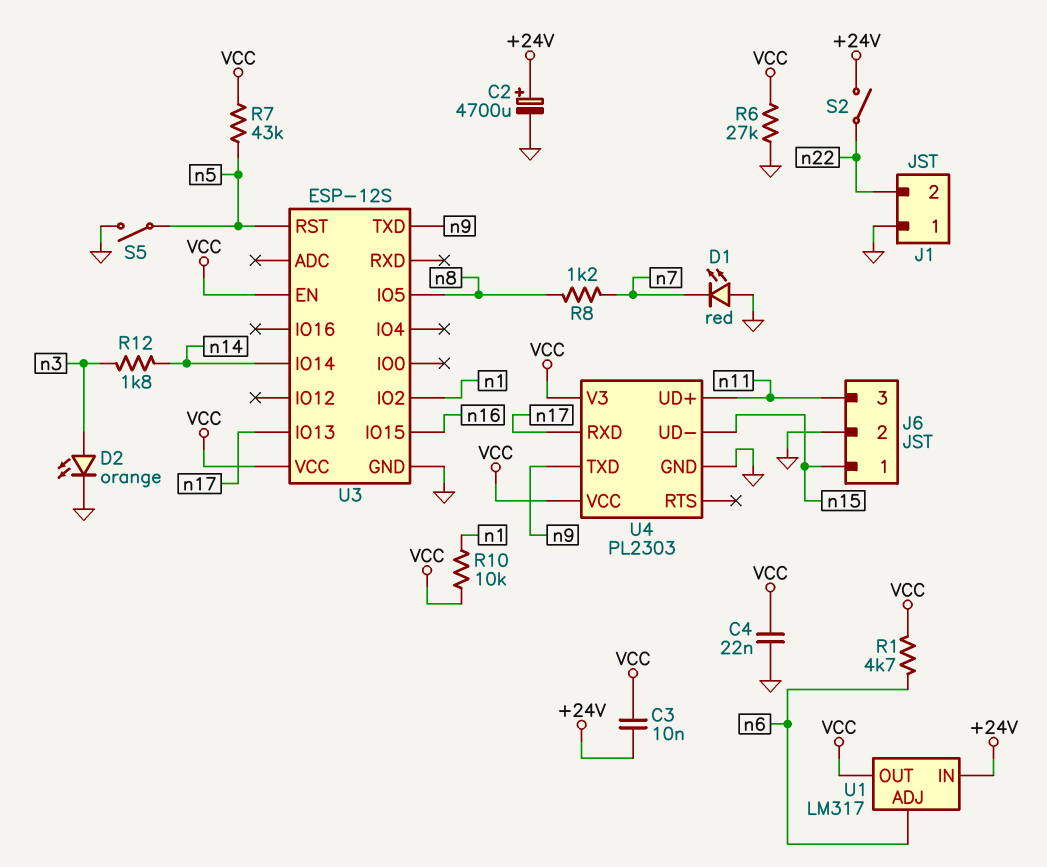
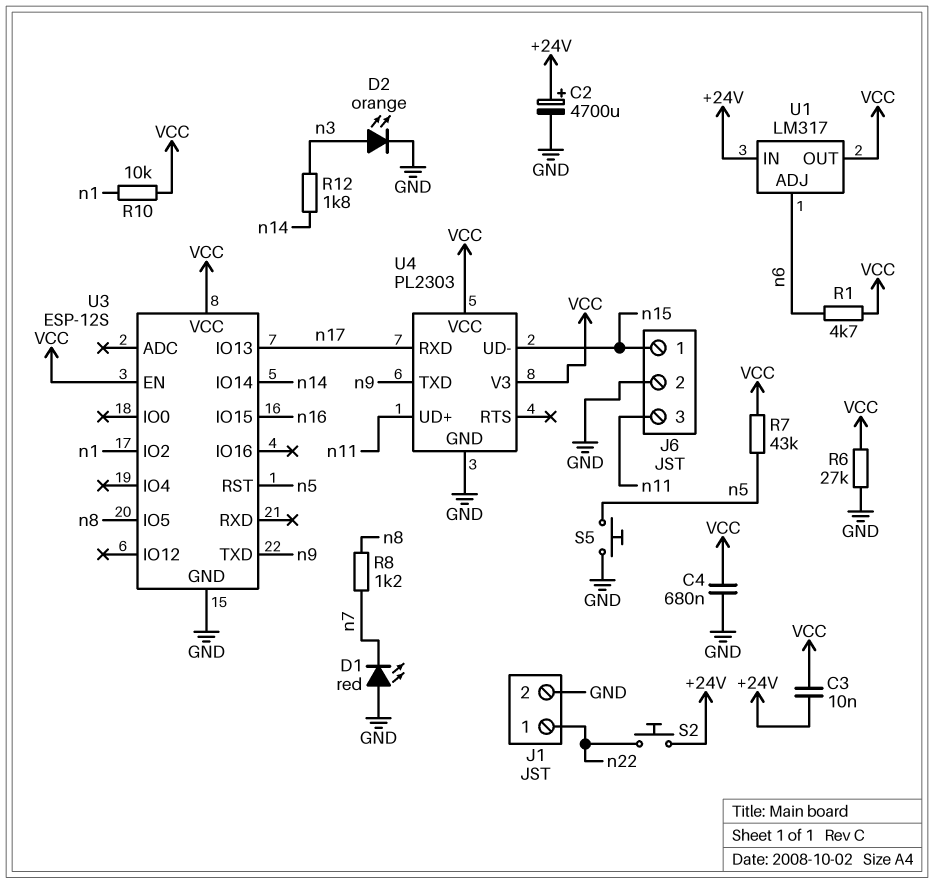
C4: 22nF (GND, VCC) -> 680nF (GND, VCC)
J1 pin 1: GND -> n22
J1 pin 2: n22 -> GND
S2: switch (+24V, n22) -> button (+24V, n22)
S5: switch (GND, n5) -> button (GND, n5)

